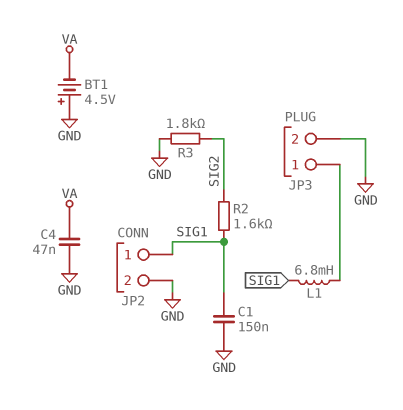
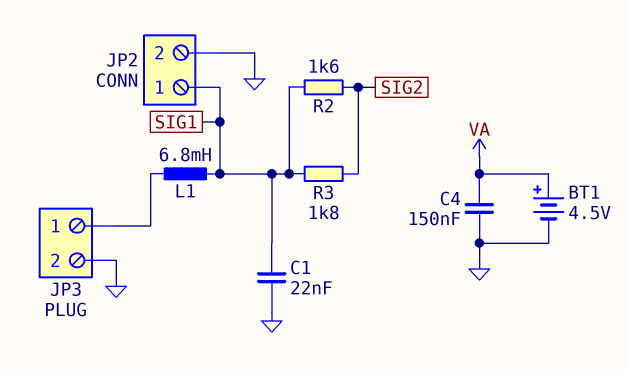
BT1: 4.5V (plus GND, minus VA) -> 4.5V (plus VA, minus GND)
C1: 150nF (GND, SIG1) -> 22nF (GND, SIG1)
C4: 47nF (GND, VA) -> 150nF (GND, VA)
R3: 1.8k (GND, SIG2) -> 1.8k (SIG1, SIG2)

